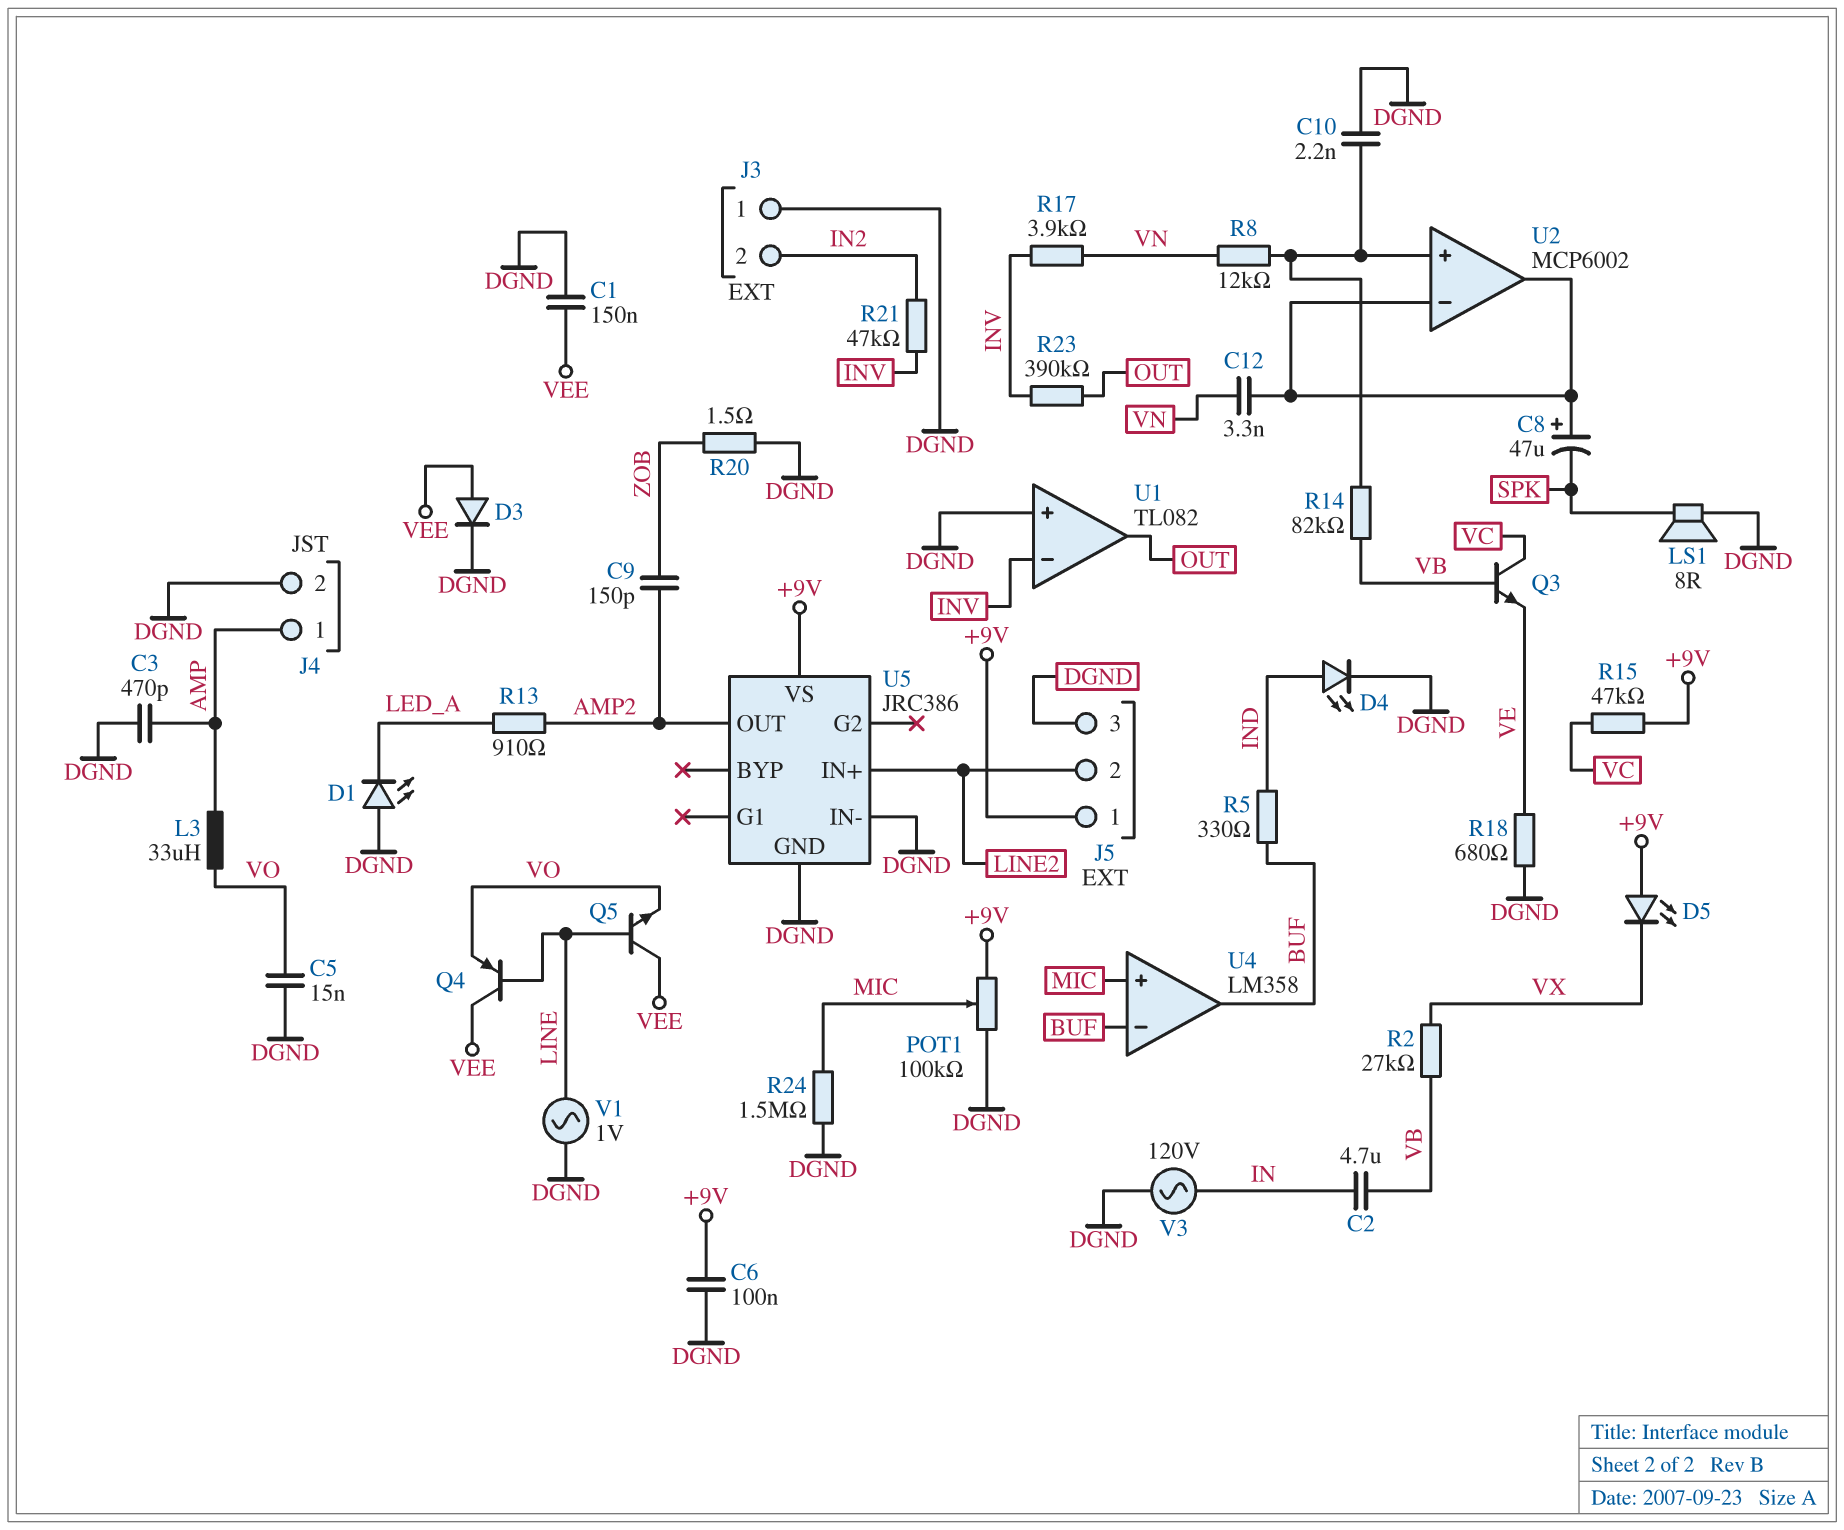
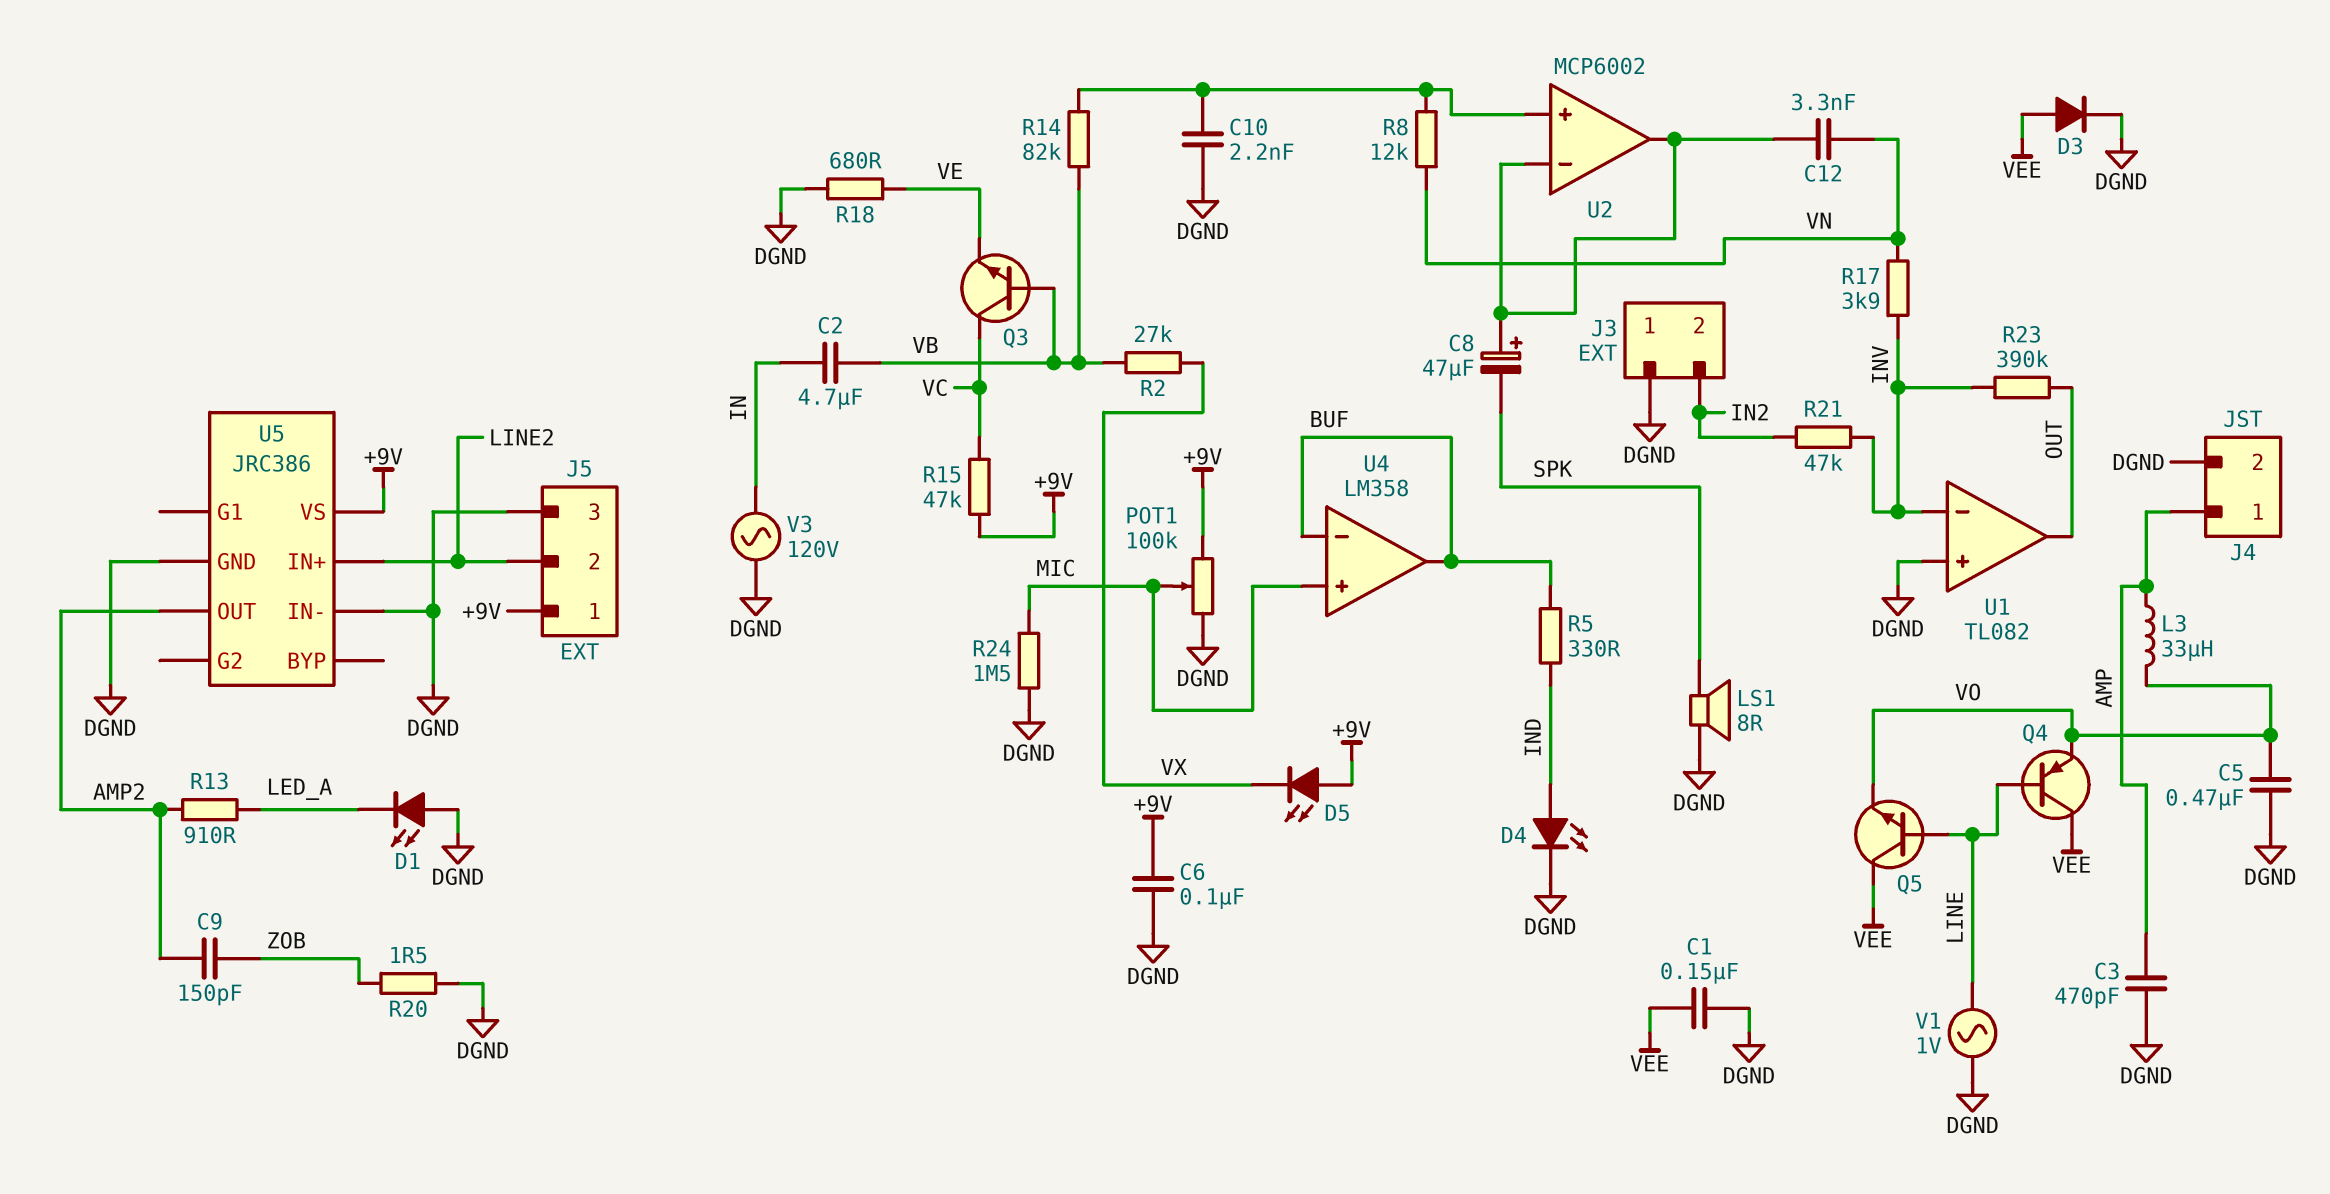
C5: 15nF (DGND, VO) -> 470nF (DGND, VO)

